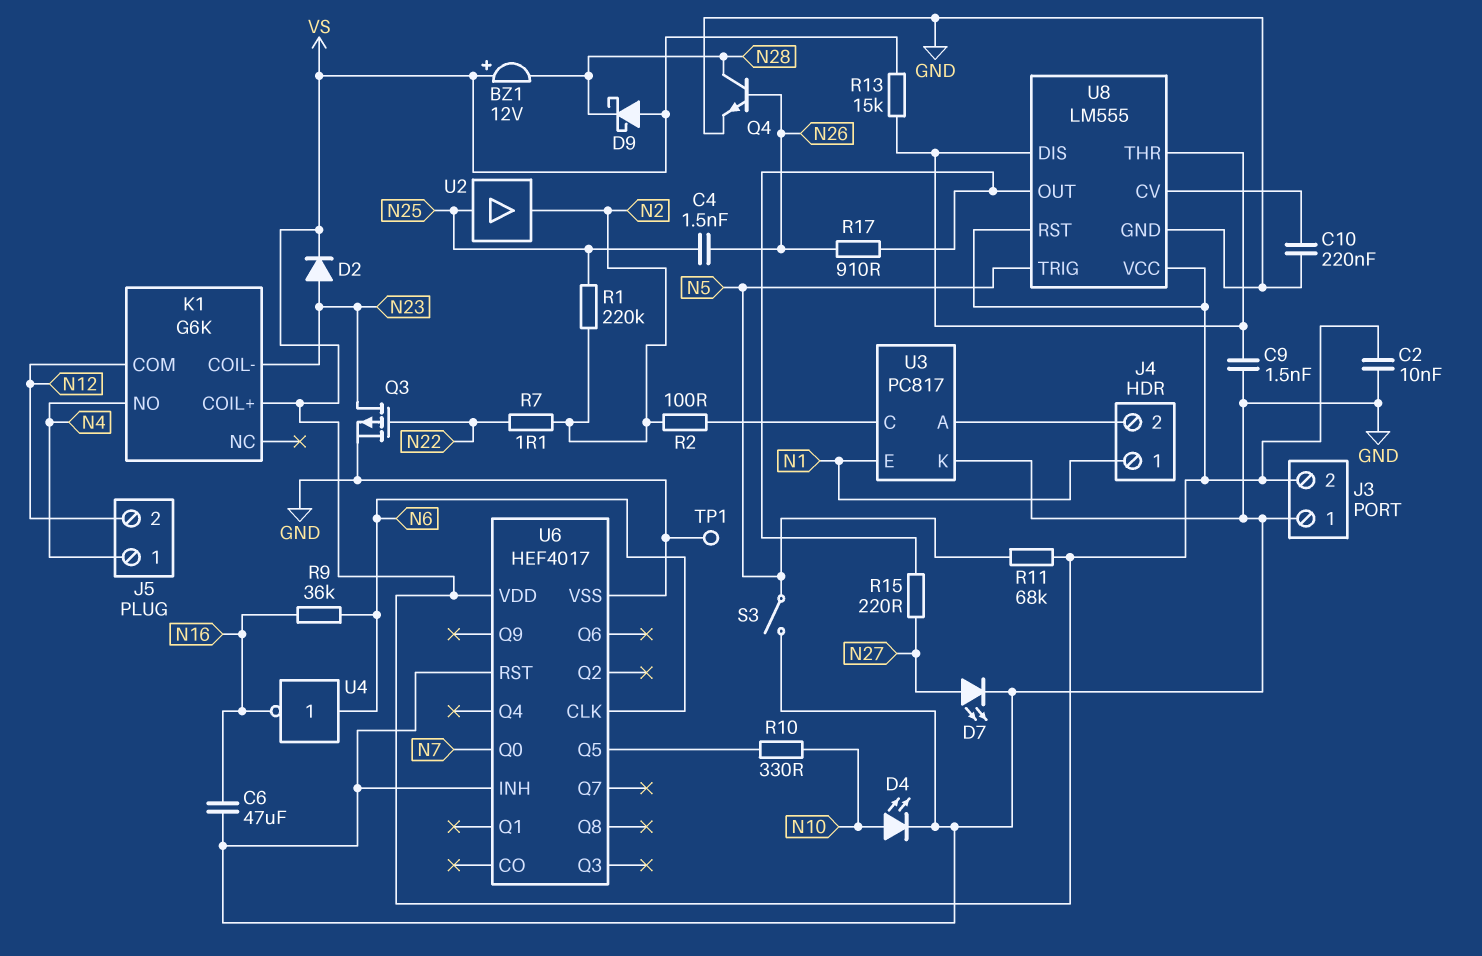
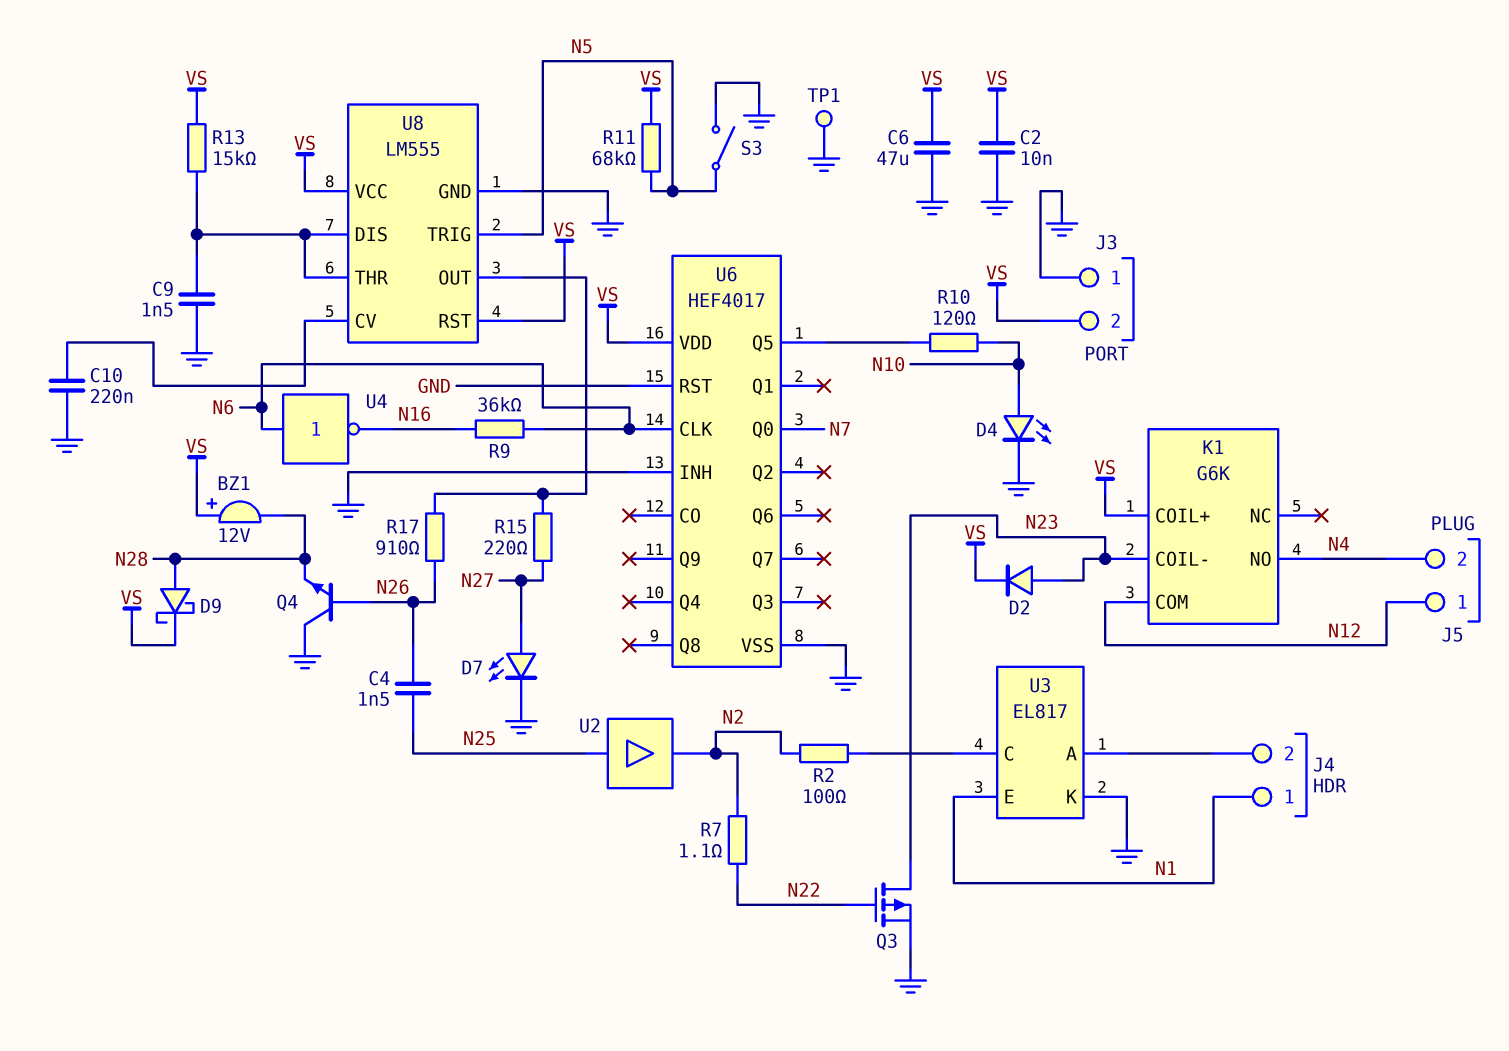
C6: 47uF (GND, N16) -> 47uF (GND, VS)
D9: schottky (A VS, K N28) -> schottky (A N28, K VS)
J5 pin 1: N4 -> N12
J5 pin 2: N12 -> N4
Q4: NPN (B N26, C N28, E GND) -> NPN (B N26, C GND, E N28)
R1: 220k (N2, N25) -> none
R10: 330 (N10, U6/Q5) -> 120 (N10, U6/Q5)
U3: PC817 -> EL817

